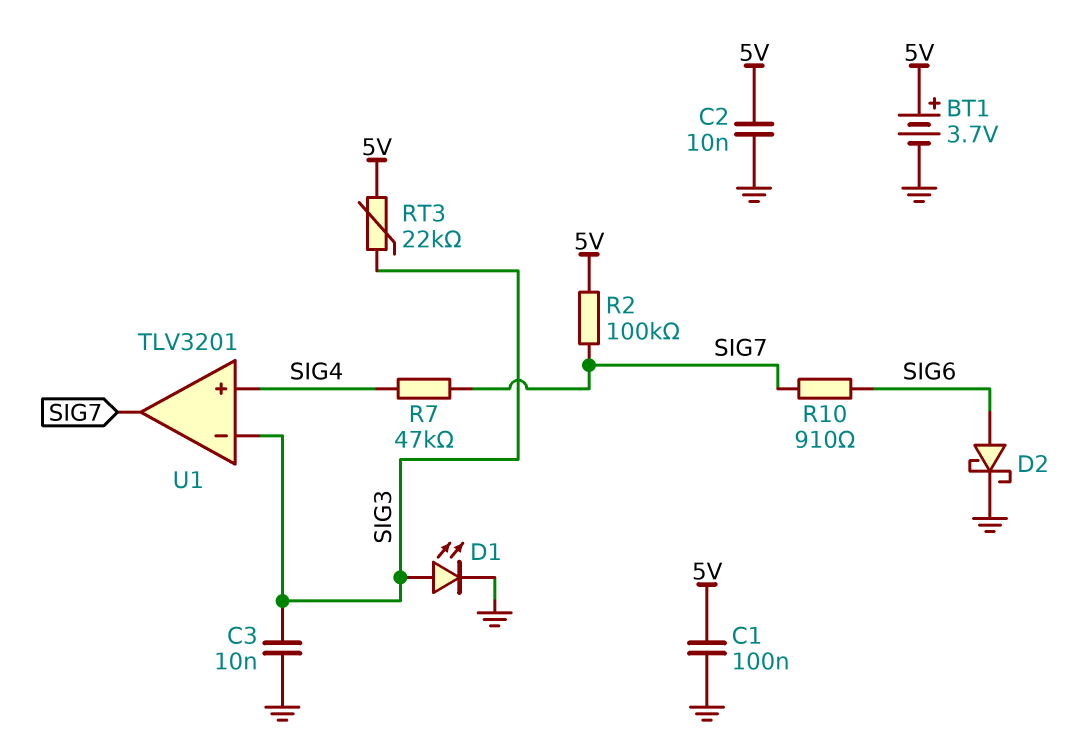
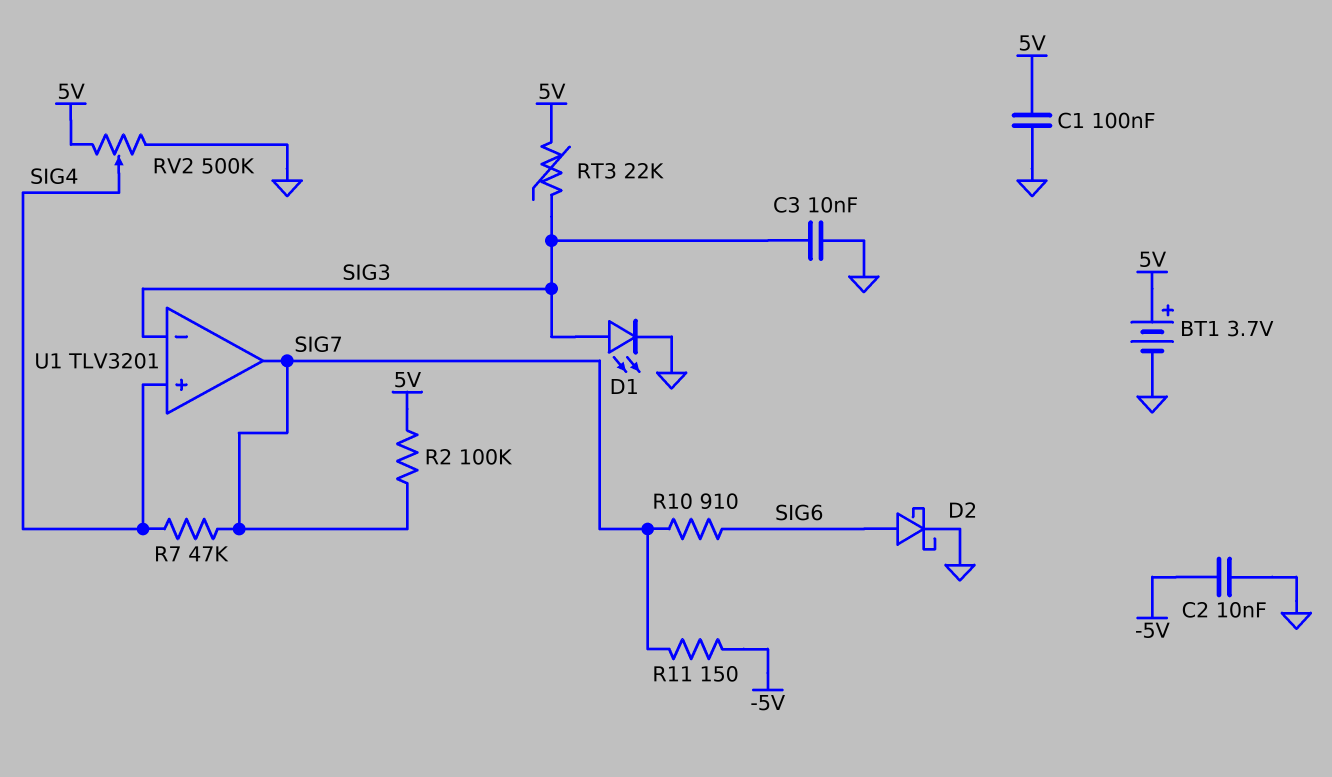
C2: 10nF (5V, GND) -> 10nF (-5V, GND)
R11: none -> 150 (-5V, SIG7)
RV2: none -> 500k (5V, GND, wiper SIG4)

